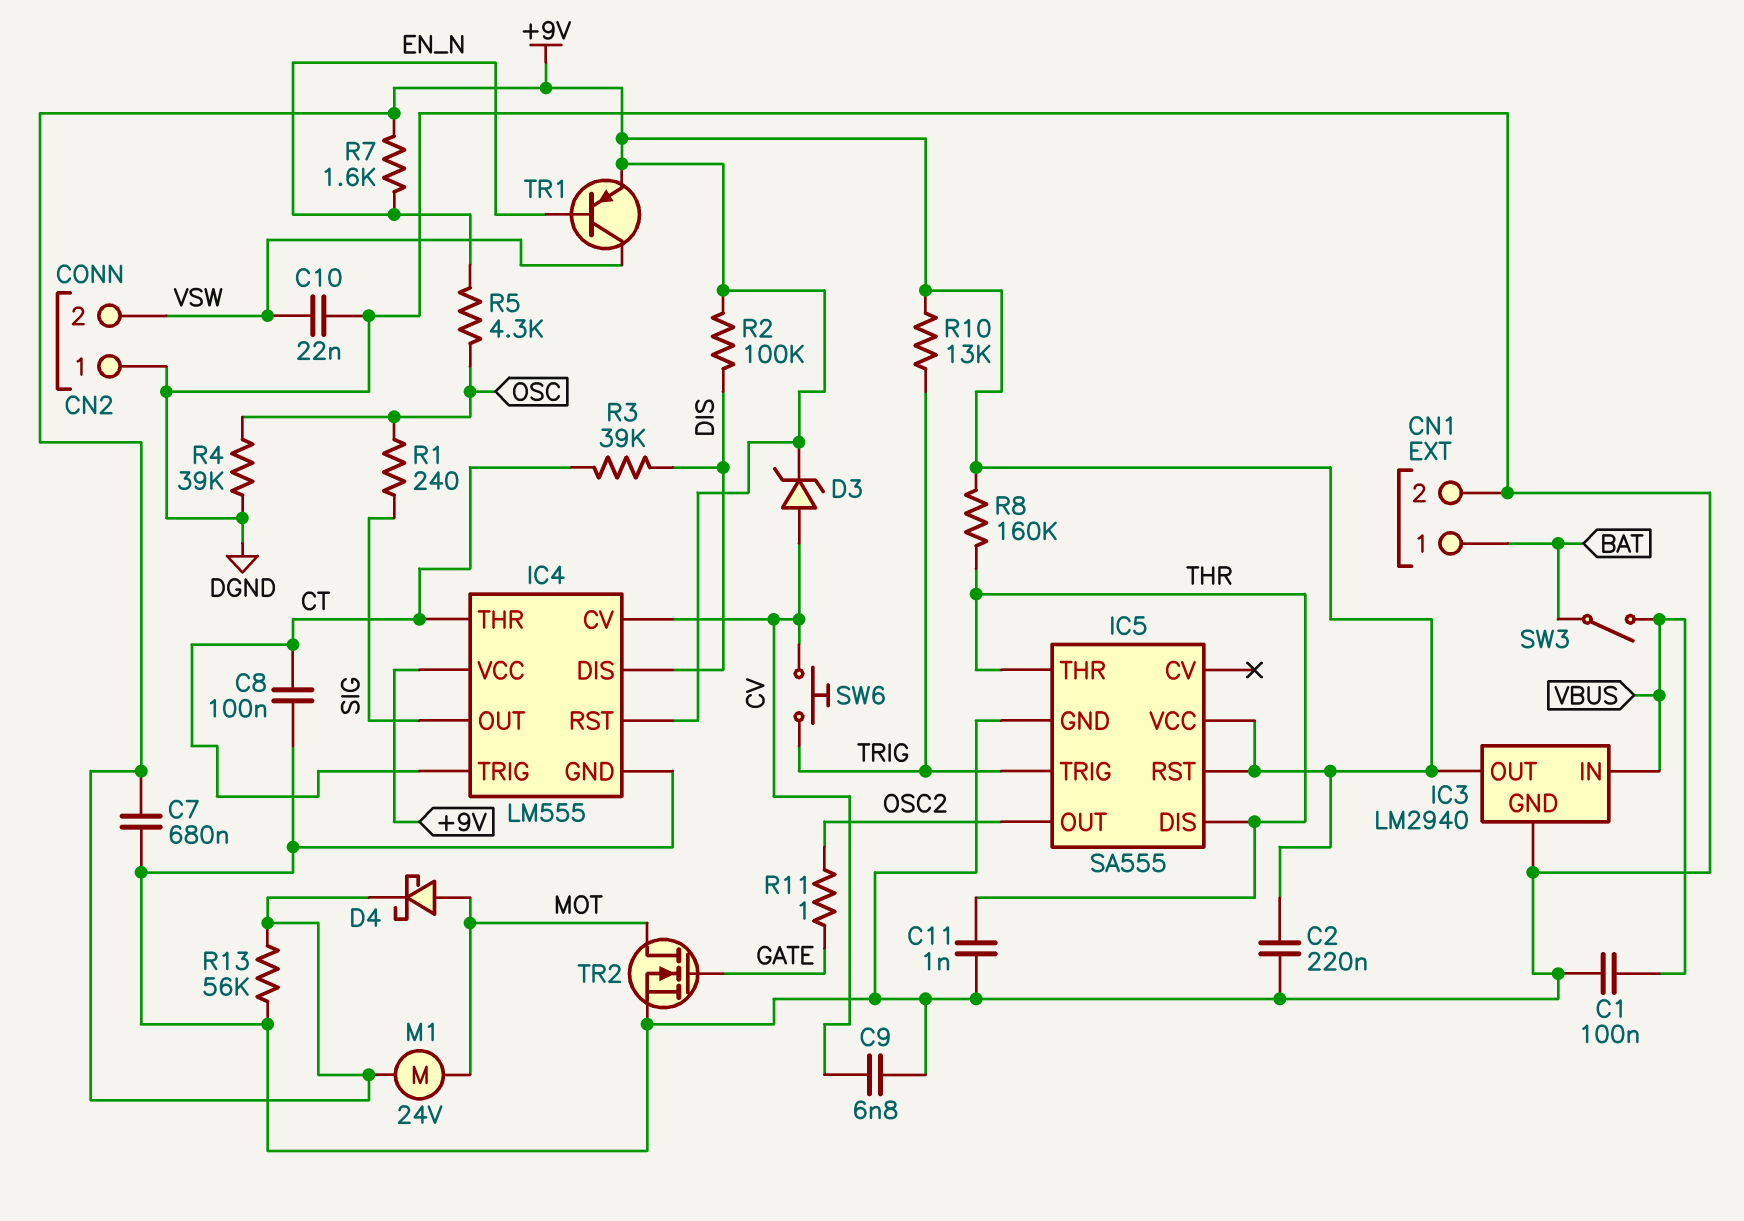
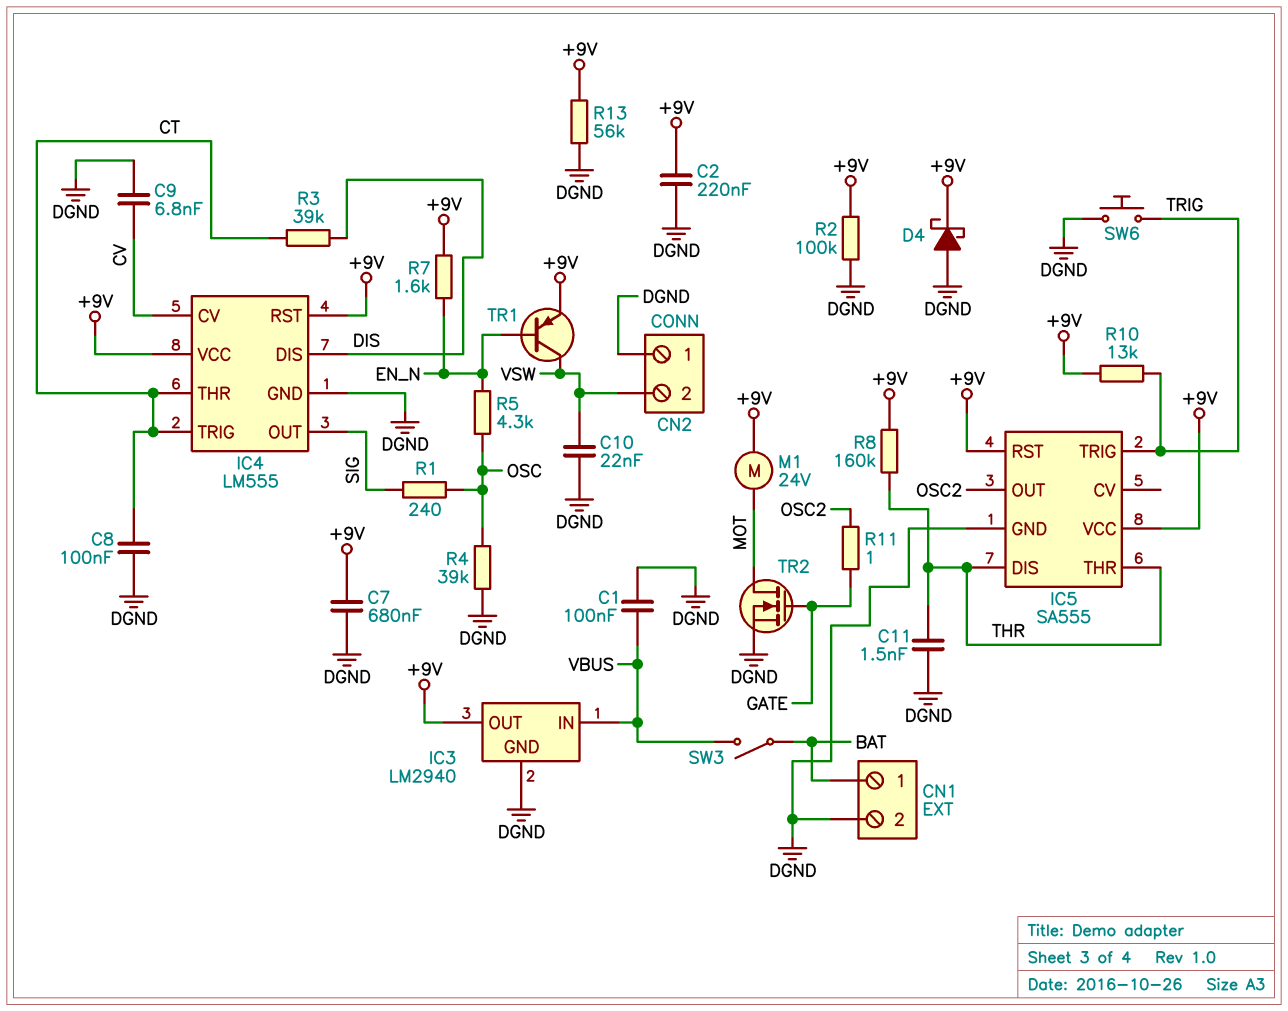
C11: 1nF (DGND, THR) -> 1.5nF (DGND, THR)
D3: zener (A CV, K +9V) -> none
D4: schottky (A MOT, K +9V) -> schottky (A DGND, K +9V)
R2: 100k (+9V, DIS) -> 100k (+9V, DGND)
SW6: button (CV, TRIG) -> button (DGND, TRIG)

